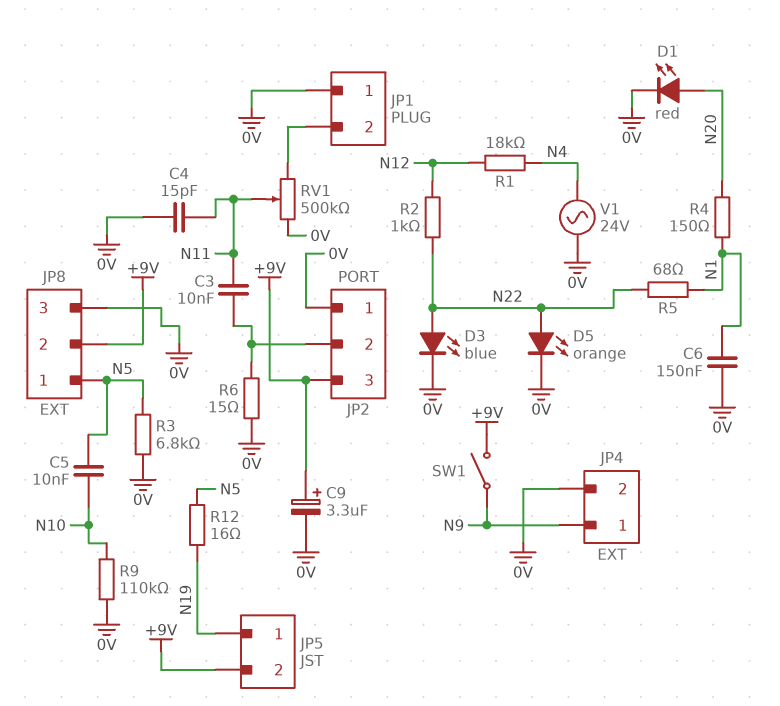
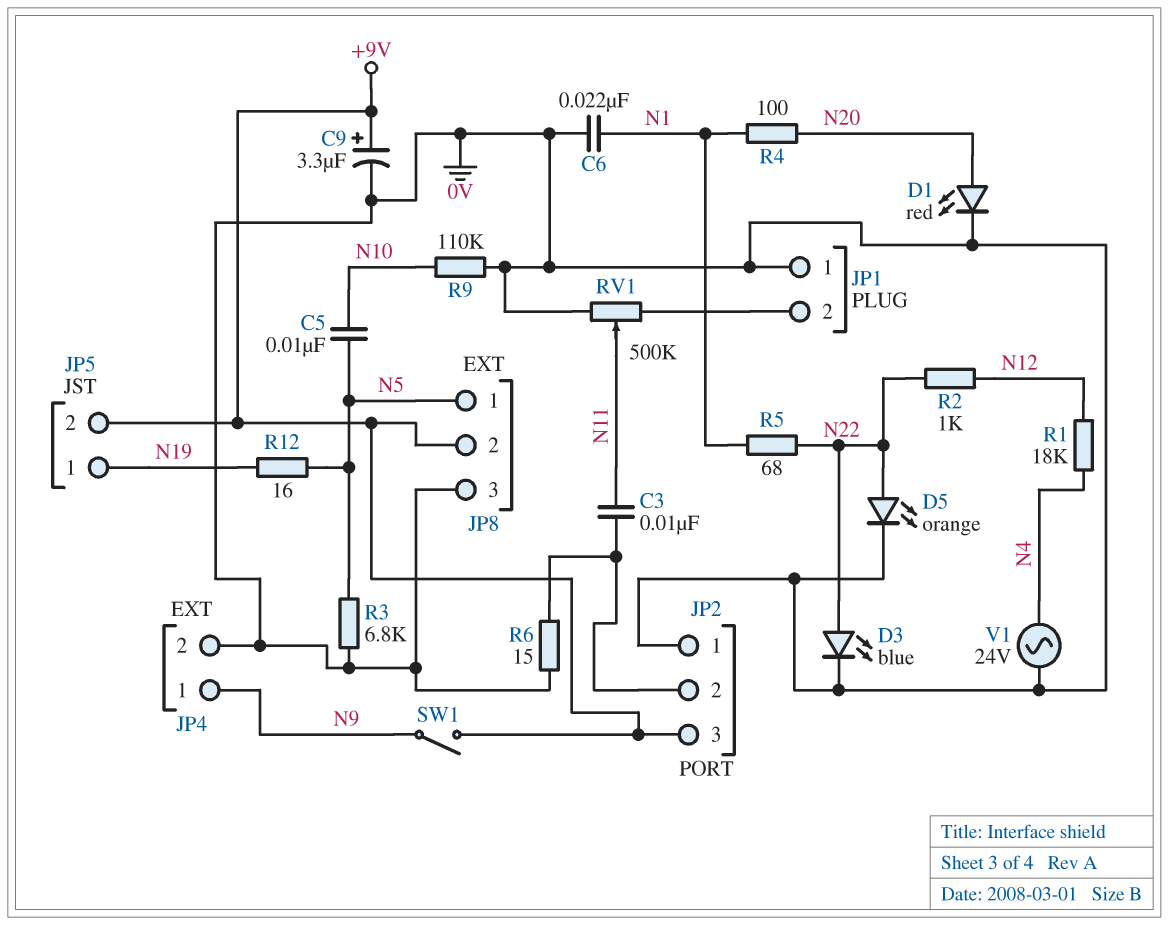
C4: 15pF (0V, N11) -> none
C6: 150nF (0V, N1) -> 22nF (0V, N1)
R4: 150 (N1, N20) -> 100 (N1, N20)

